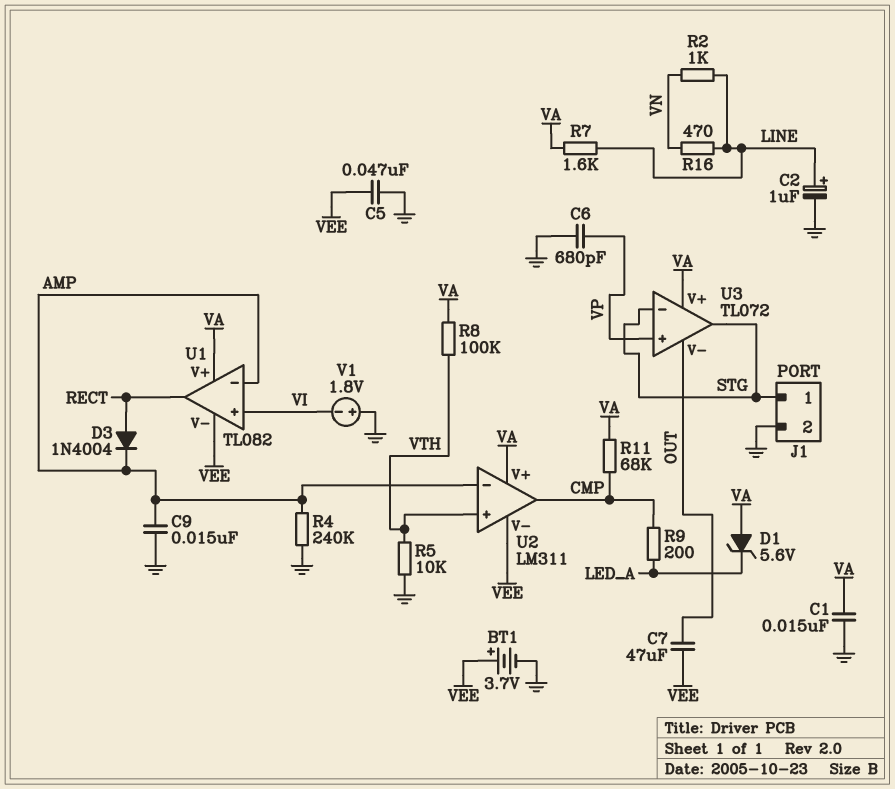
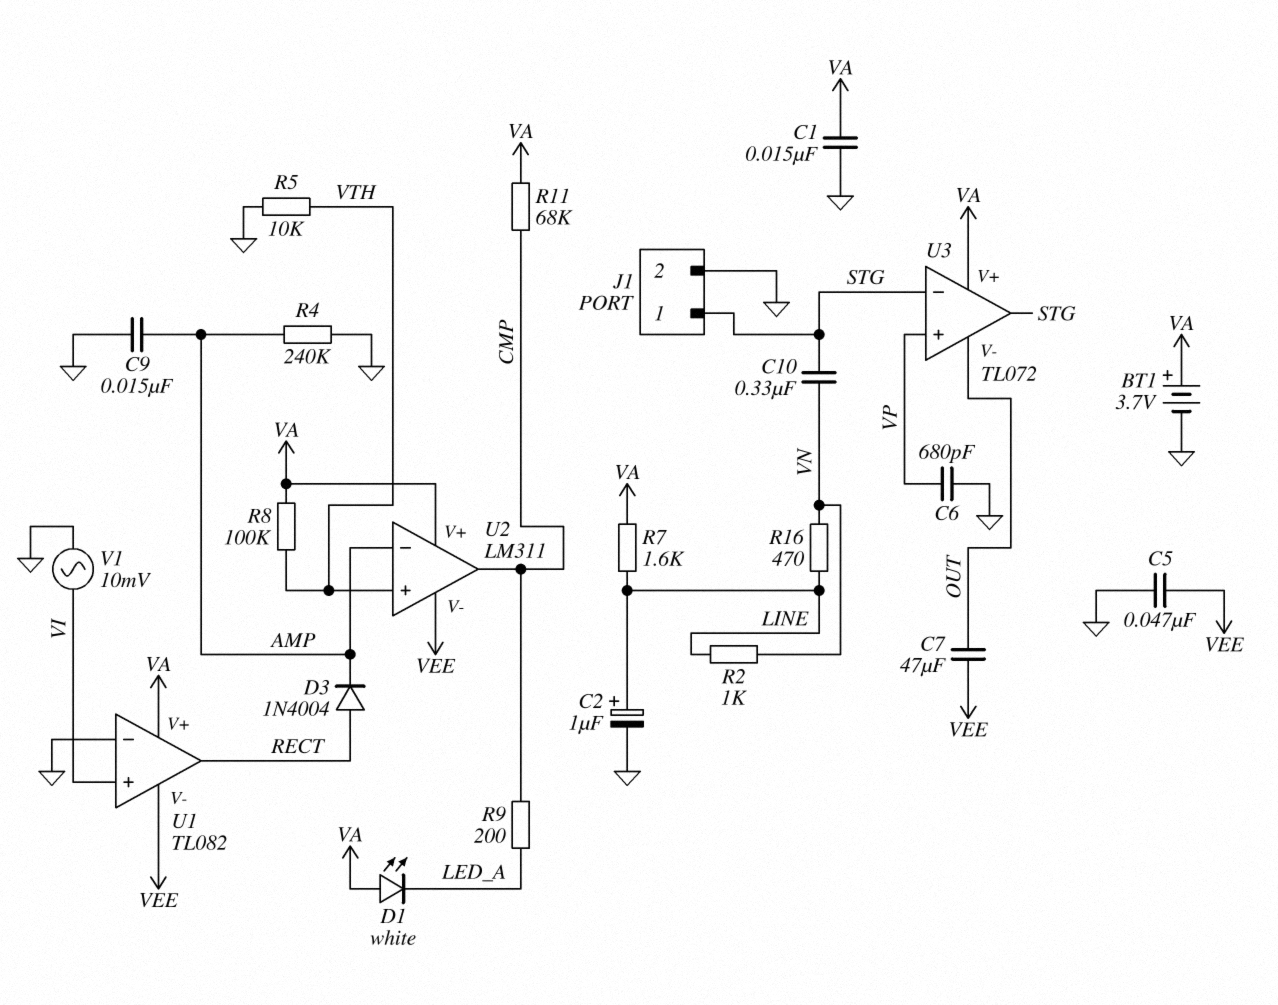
BT1: 3.7V (plus VEE, minus GND) -> 3.7V (plus VA, minus GND)
C10: none -> 330nF (STG, VN)
D1: zener 5.6V (A VA, K LED_A) -> LED white (A VA, K LED_A)
U1 pin in-: AMP -> GND
V1: 1.8V (plus GND, minus VI) -> AC 10mV (GND, VI)

